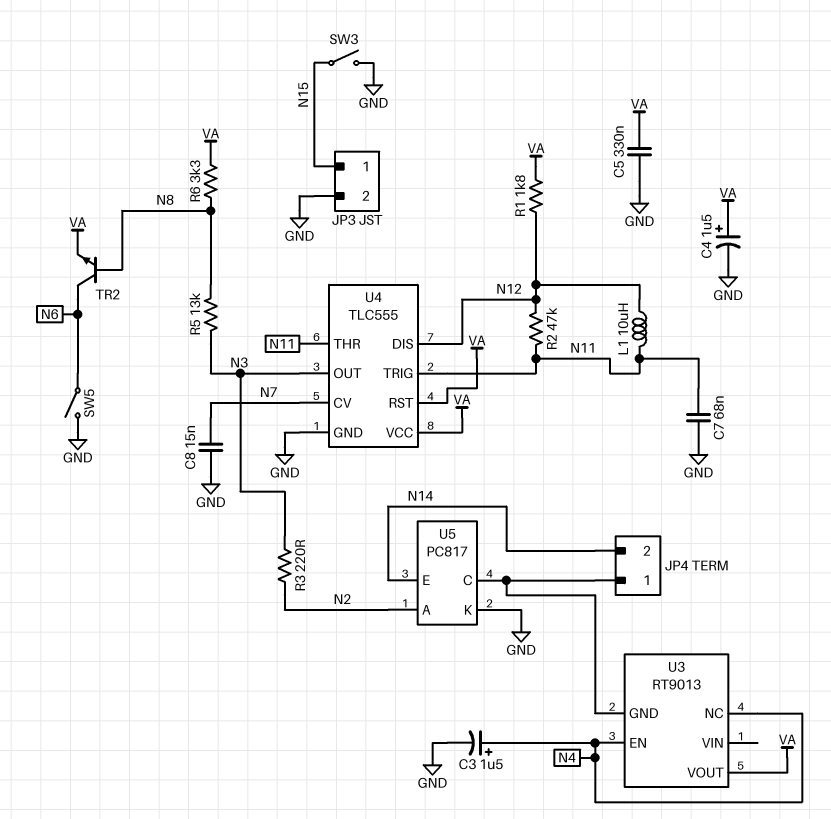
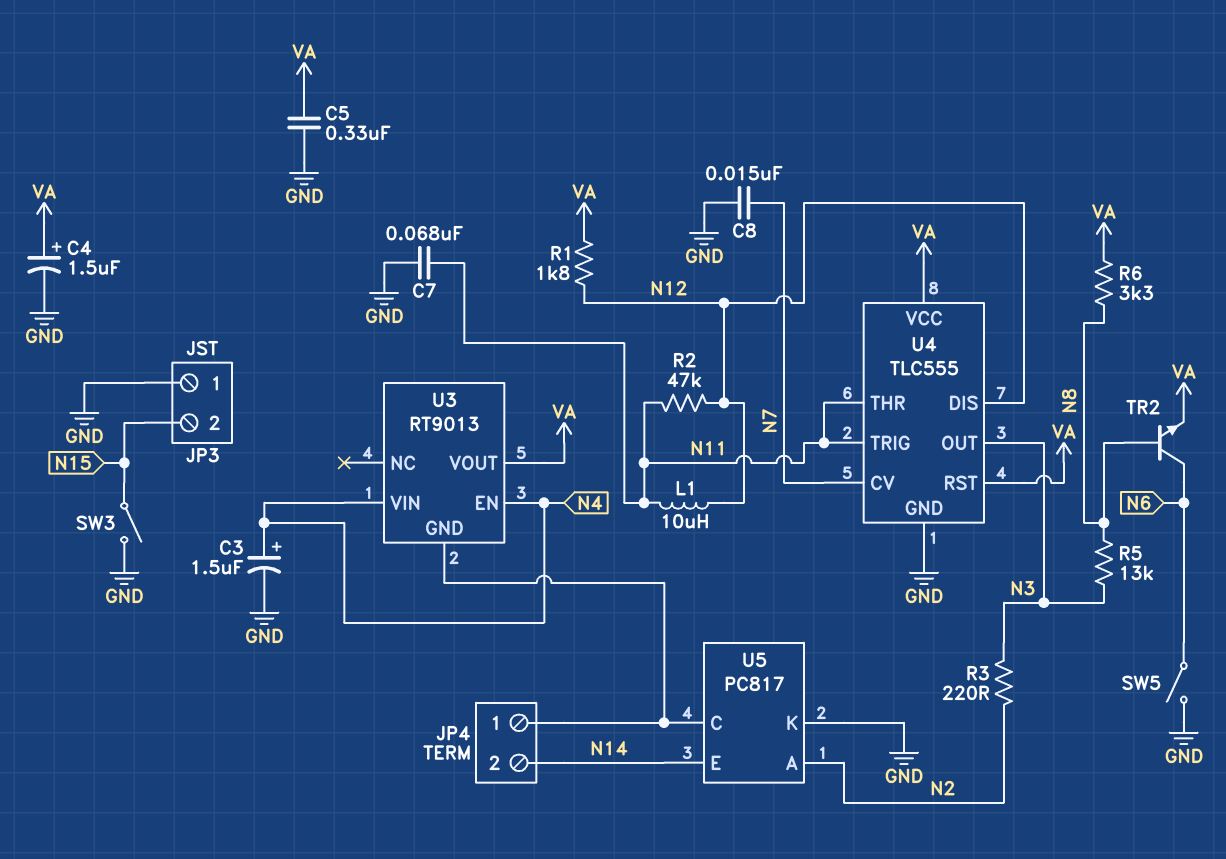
JP3 pin 1: N15 -> GND
JP3 pin 2: GND -> N15
U3 pin NC: N4 -> none
U3 pin VIN: none -> N4

